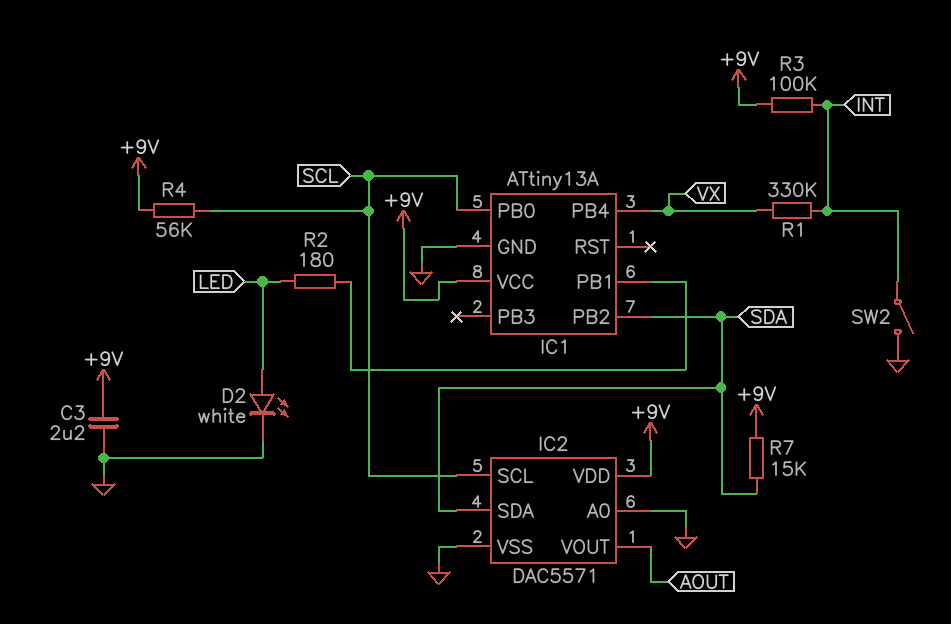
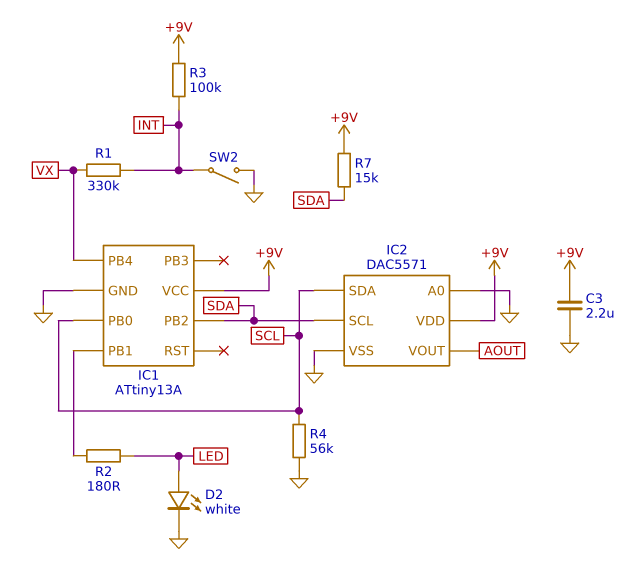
IC2 pin SCL: SCL -> SDA
IC2 pin SDA: SDA -> SCL
R4: 56k (+9V, SCL) -> 56k (GND, SCL)

